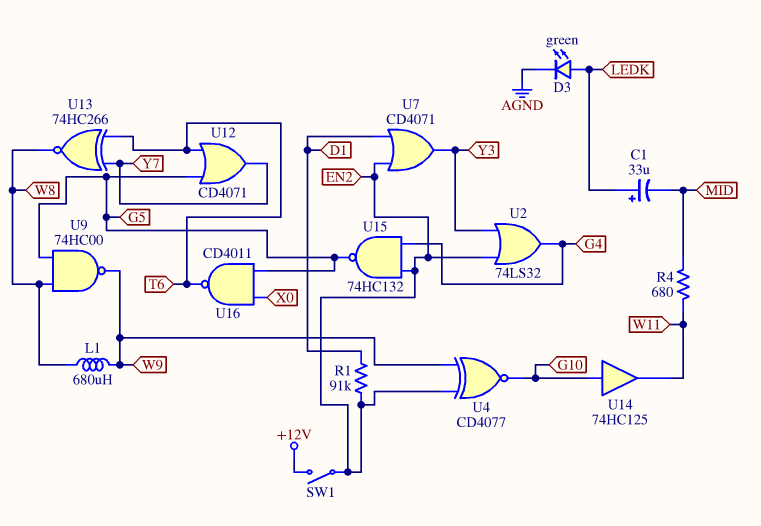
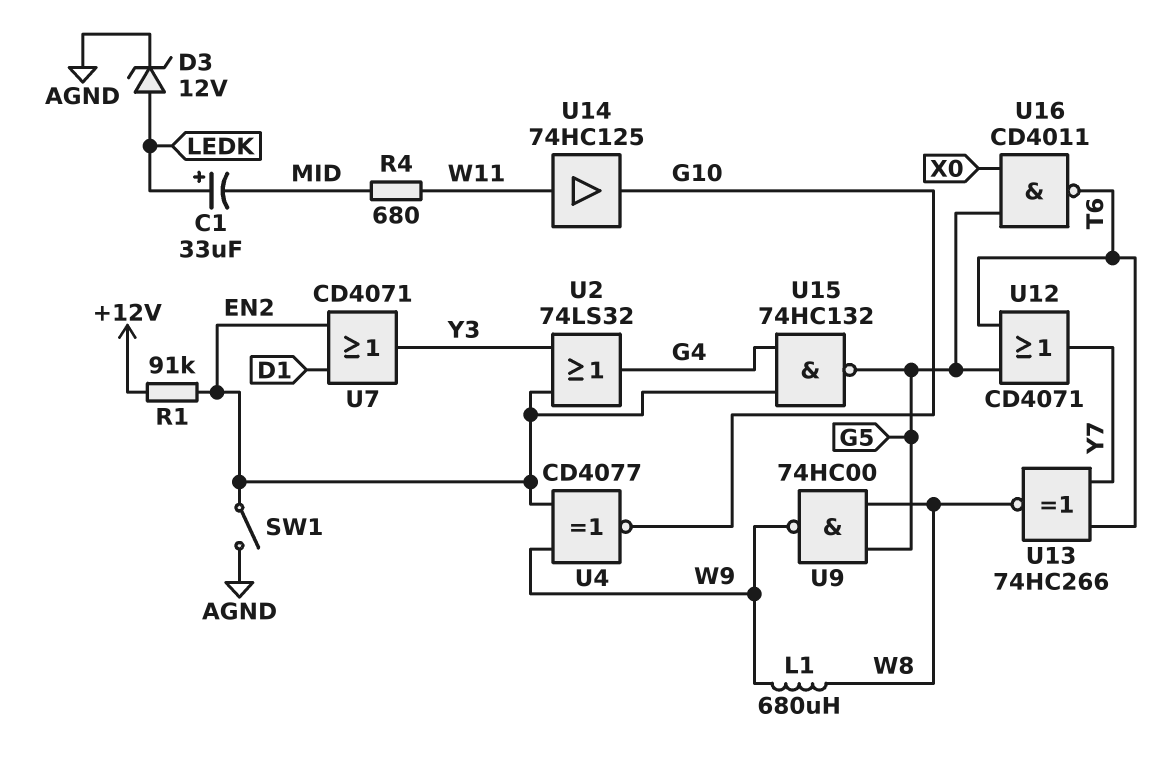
D3: LED green (A LEDK, K AGND) -> zener 12V (A LEDK, K AGND)
R1: 91k (D1, EN2) -> 91k (+12V, EN2)
SW1: switch (+12V, EN2) -> switch (AGND, EN2)
U14: buffer 74HC125 (in G10, out W11) -> buffer 74HC125 (in W11, out G10)

